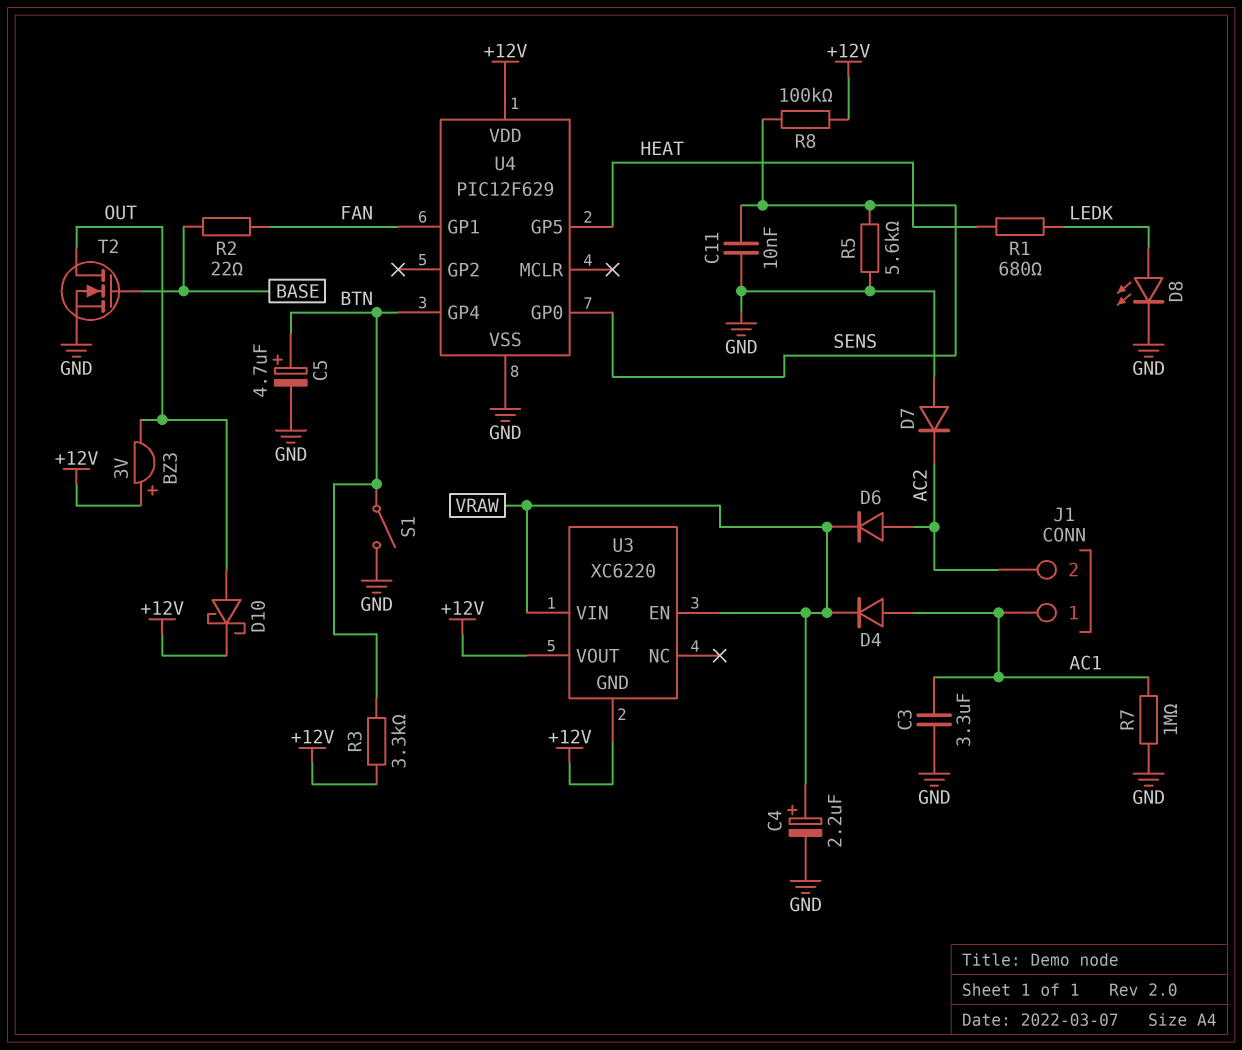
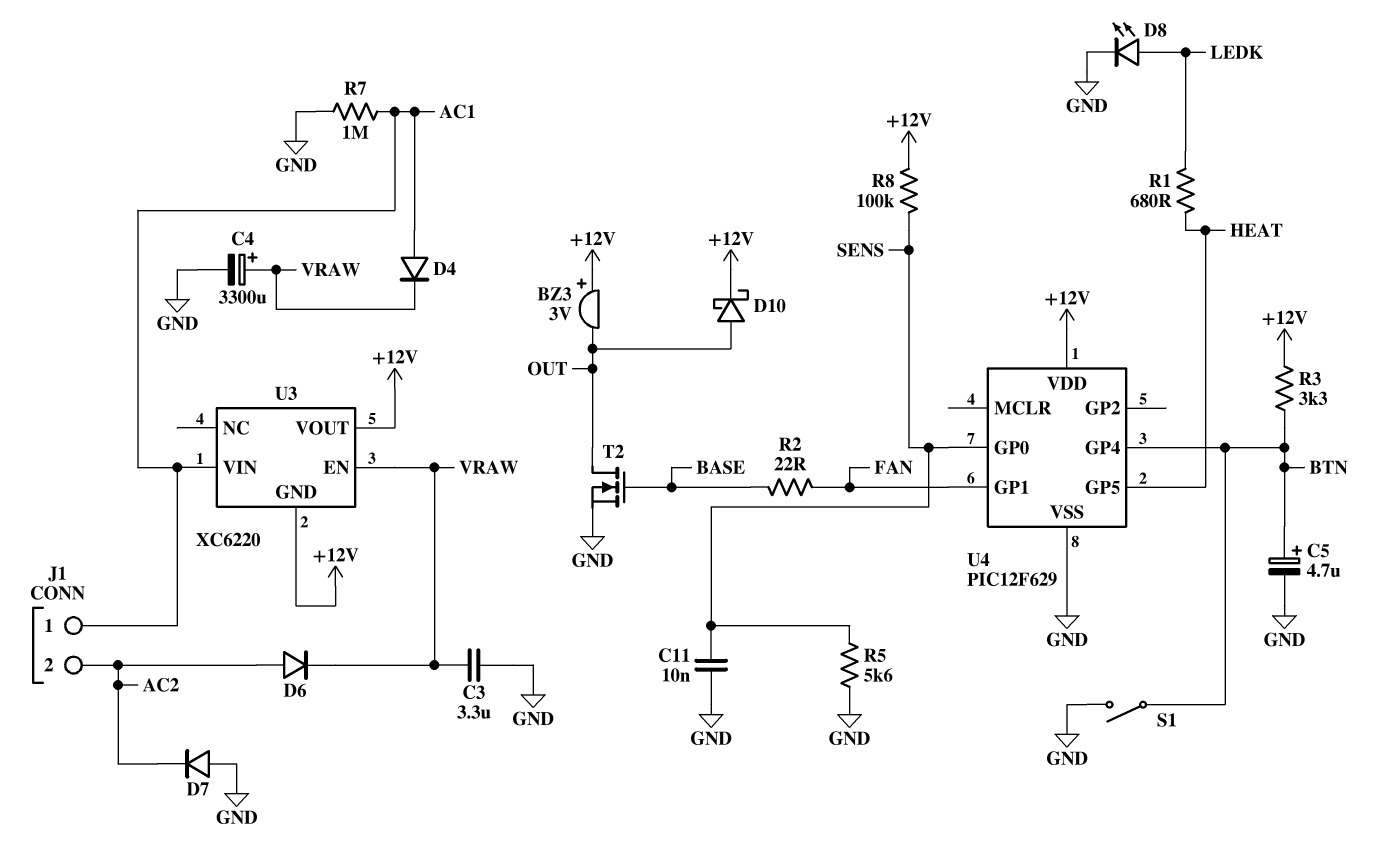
C3: 3.3uF (AC1, GND) -> 3.3uF (GND, VRAW)
C4: 2.2uF (plus VRAW, minus GND) -> 3300uF (plus VRAW, minus GND)
U3 pin VIN: VRAW -> AC1

